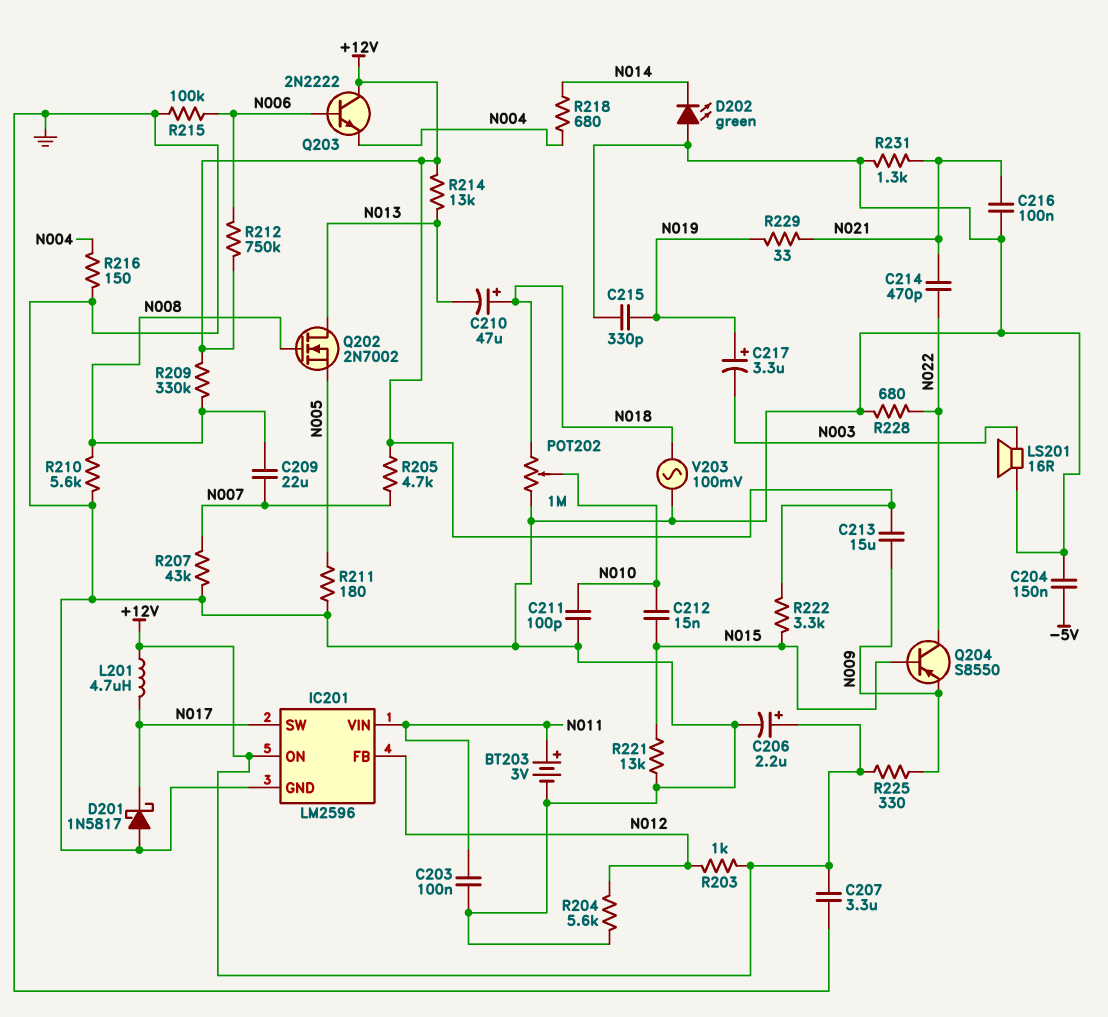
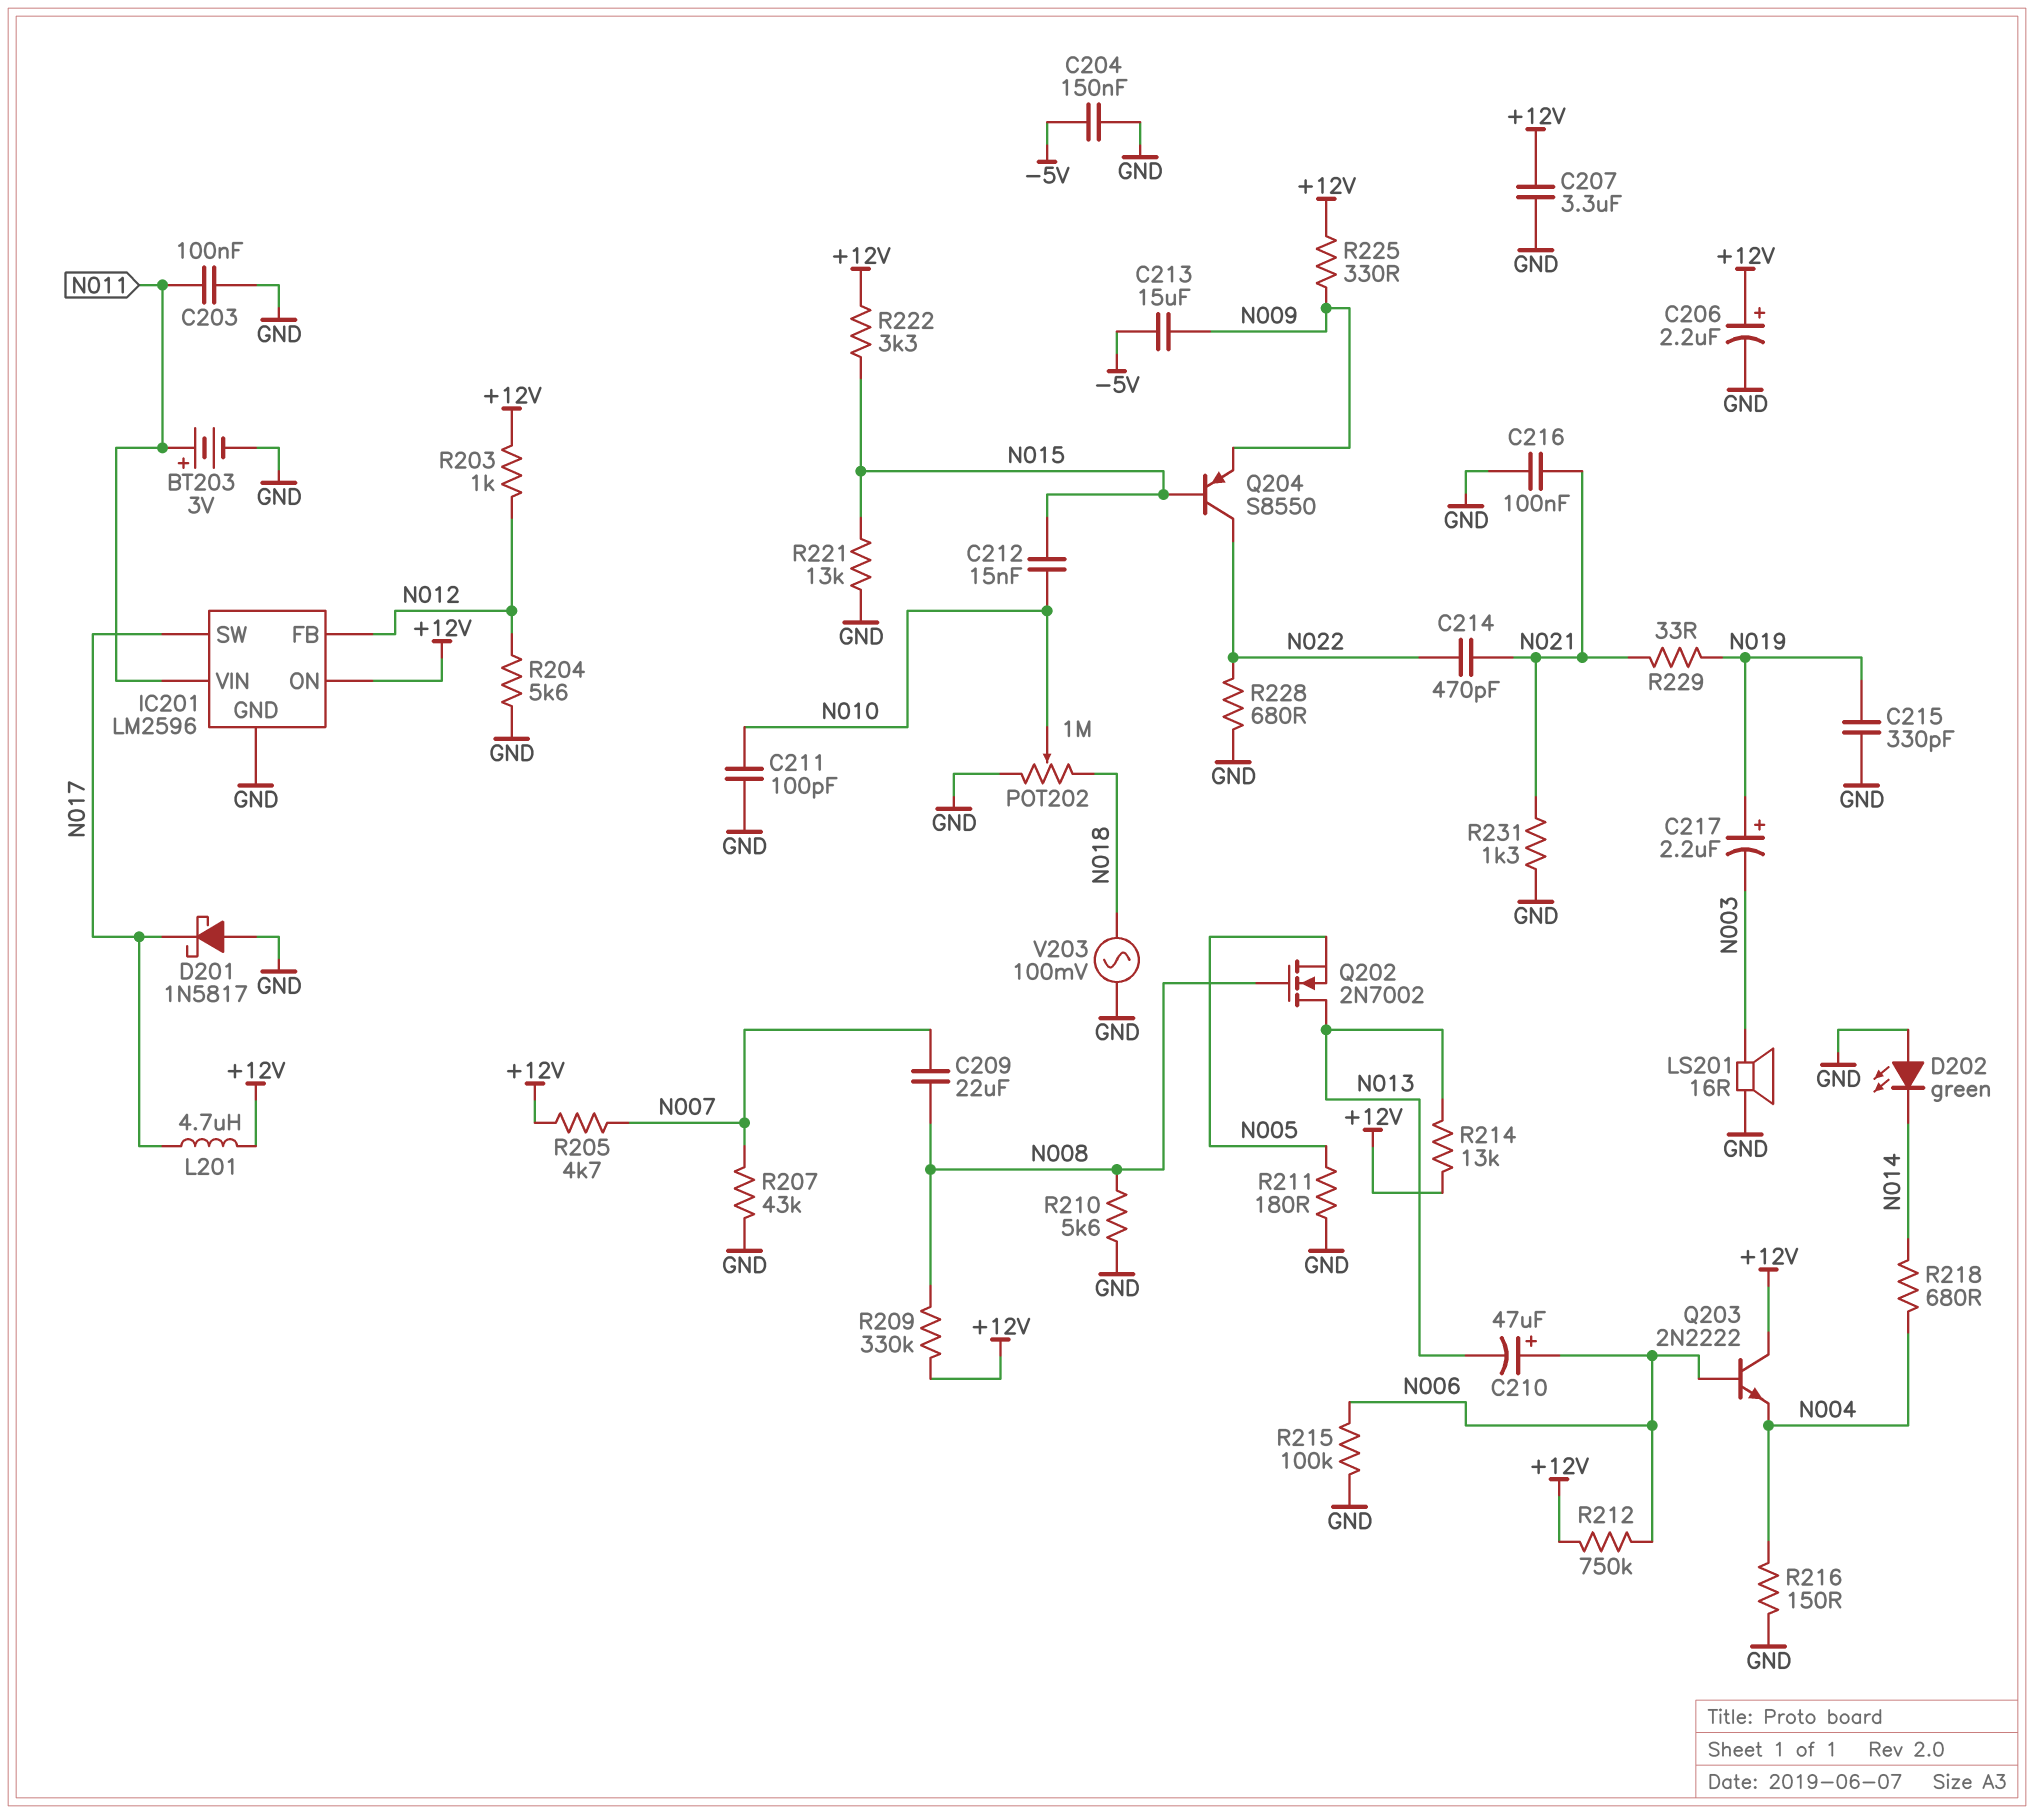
C210: 47uF (plus N018, minus N013) -> 47uF (plus N006, minus N013)
C213: 15uF (+12V, N009) -> 15uF (-5V, N009)
C217: 3.3uF (plus N019, minus N003) -> 2.2uF (plus N019, minus N003)

